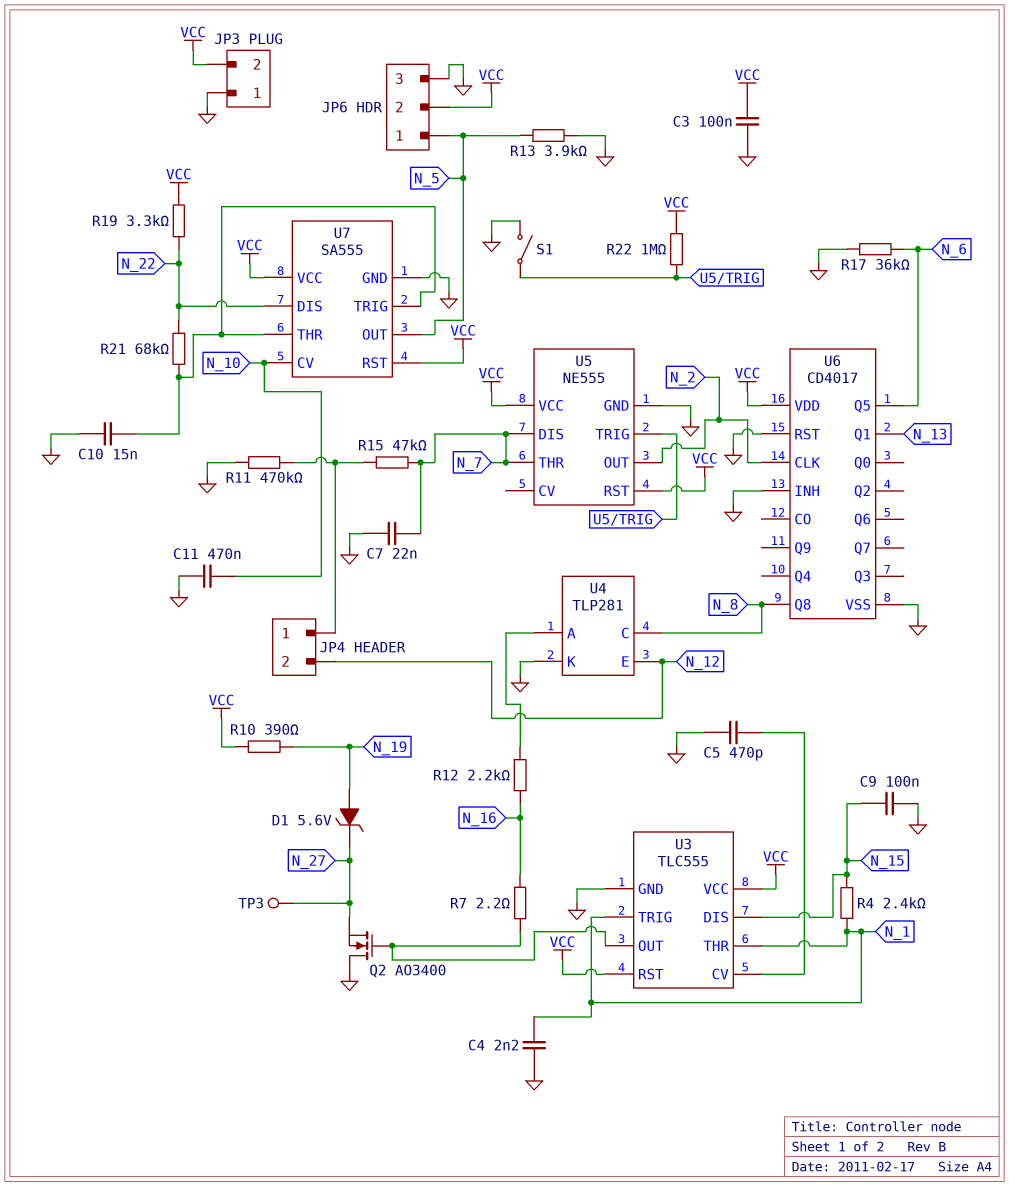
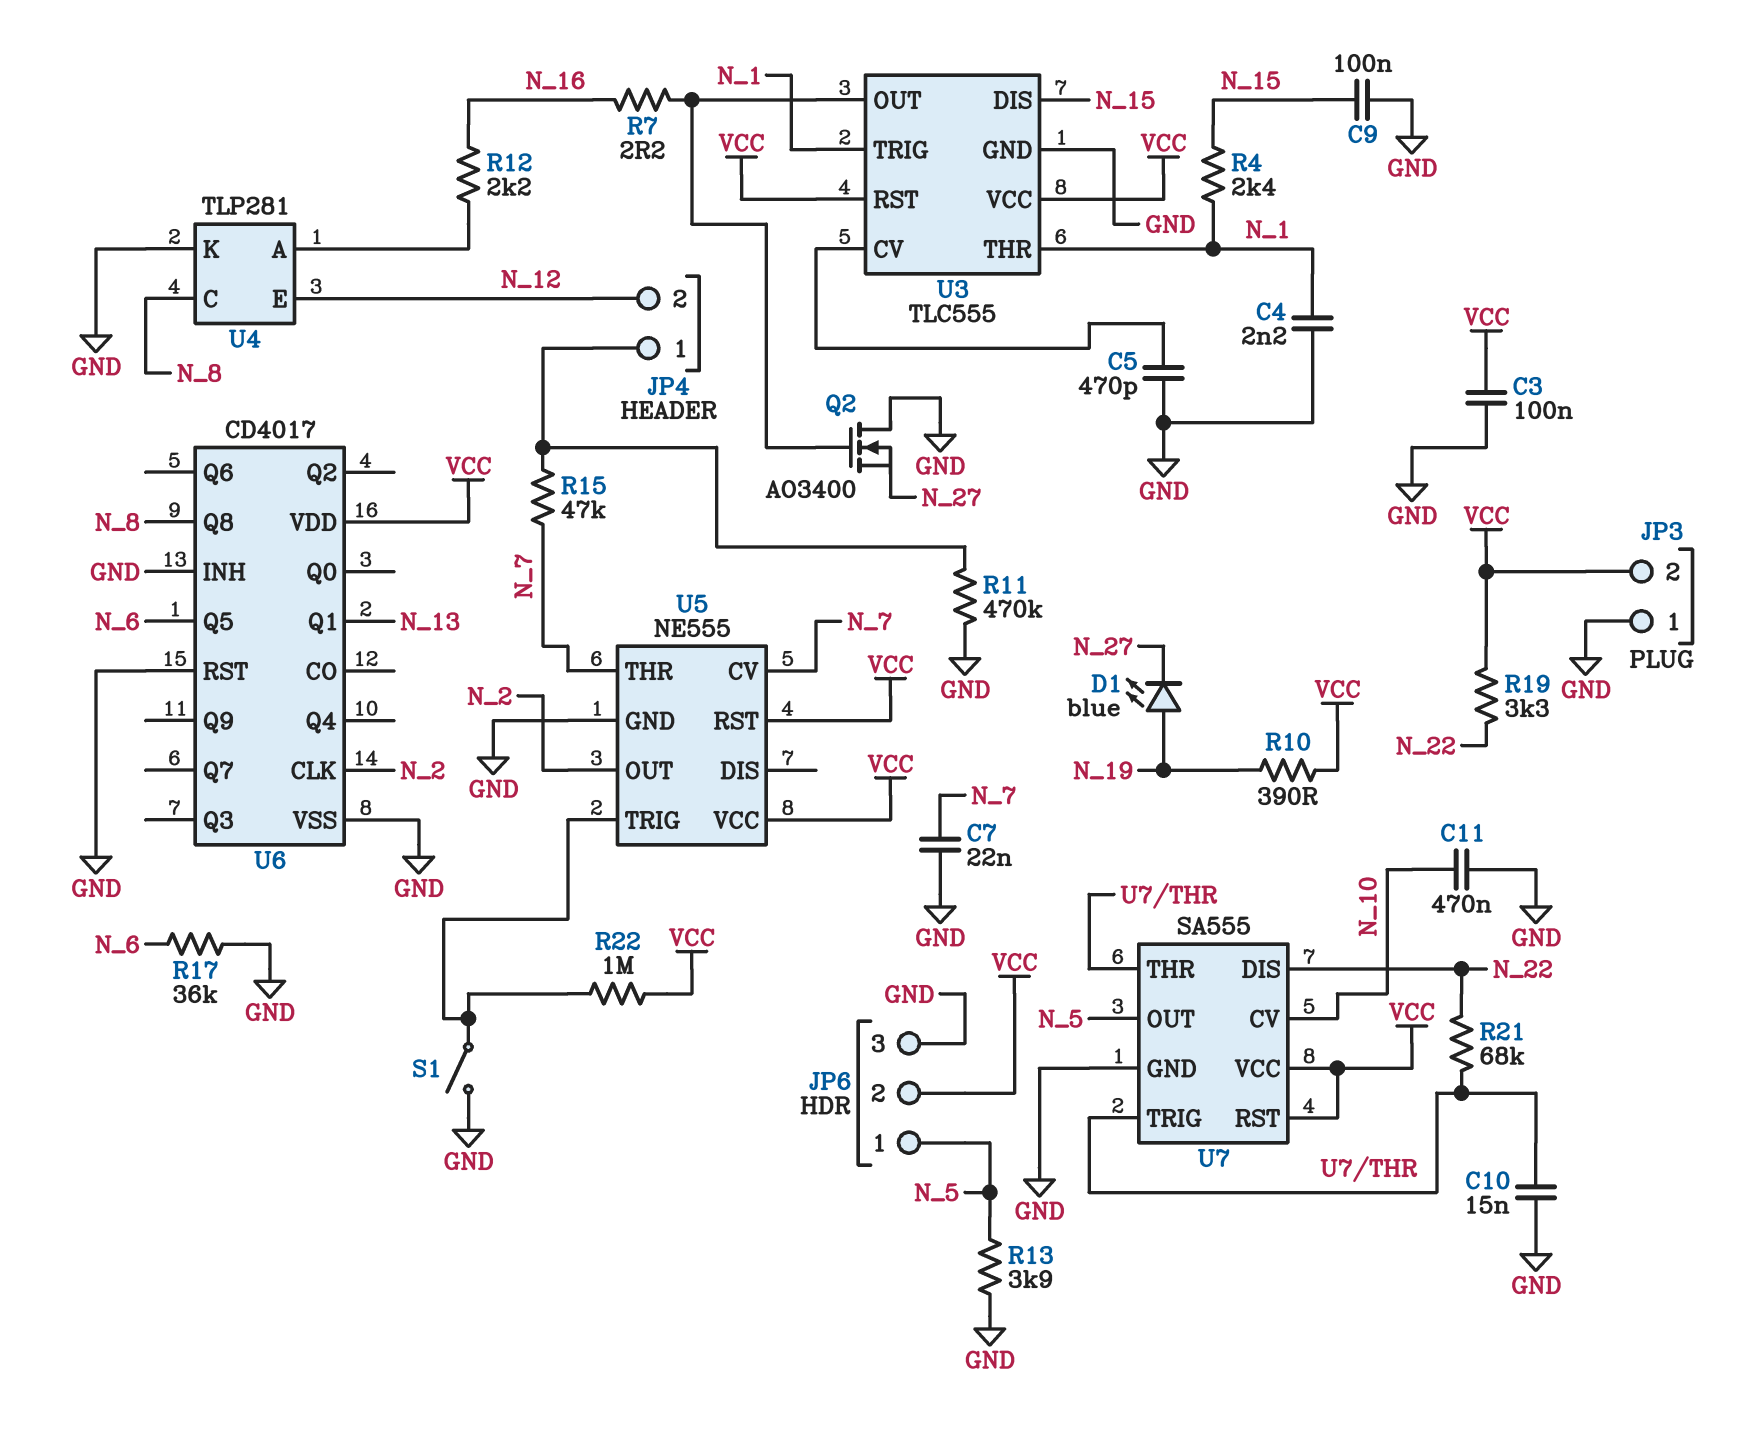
D1: zener 5.6V (A N_19, K N_27) -> LED blue (A N_19, K N_27)
TP3: test point (N_27) -> none
U5 pin CV: none -> N_7
U5 pin DIS: N_7 -> none

